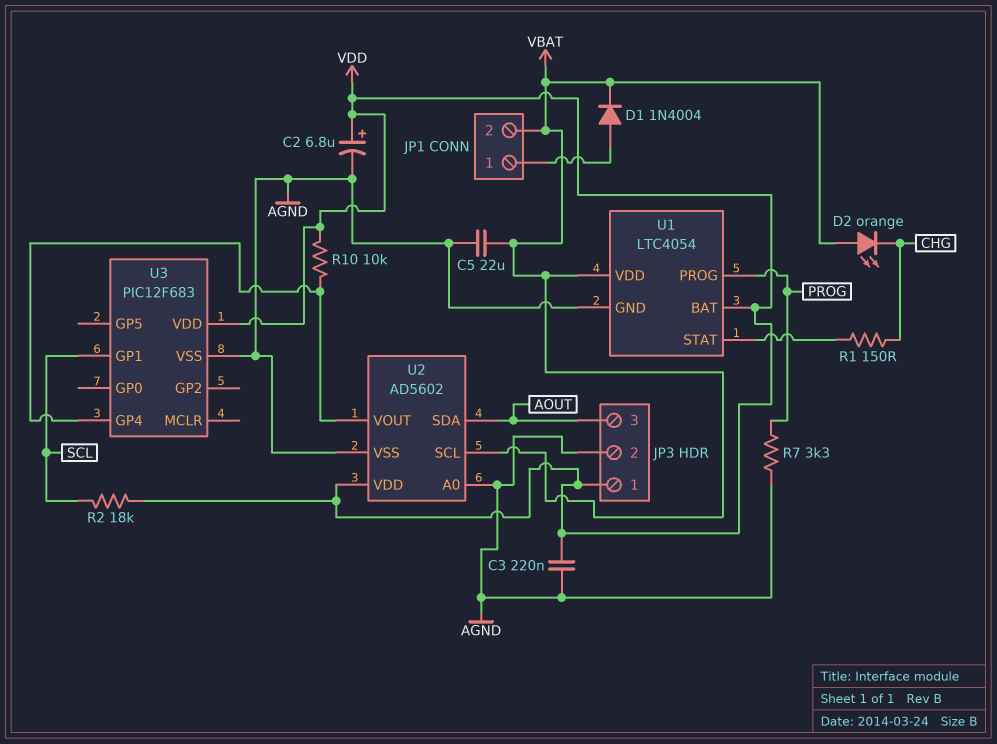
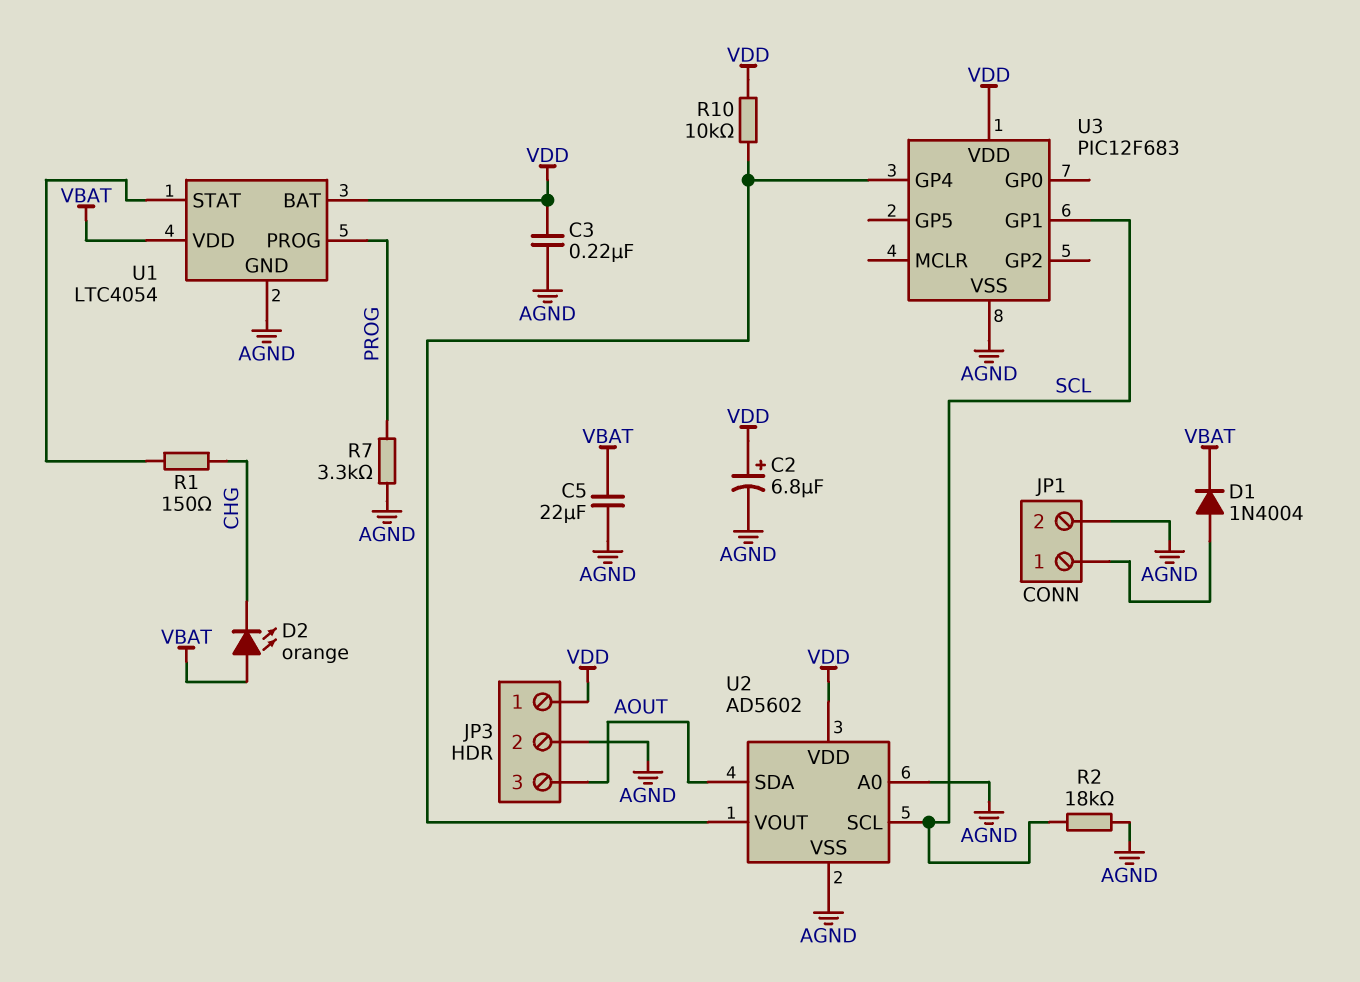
JP1 pin 2: VBAT -> AGND
R2: 18k (SCL, VDD) -> 18k (AGND, SCL)
U2 pin SCL: VBAT -> SCL

